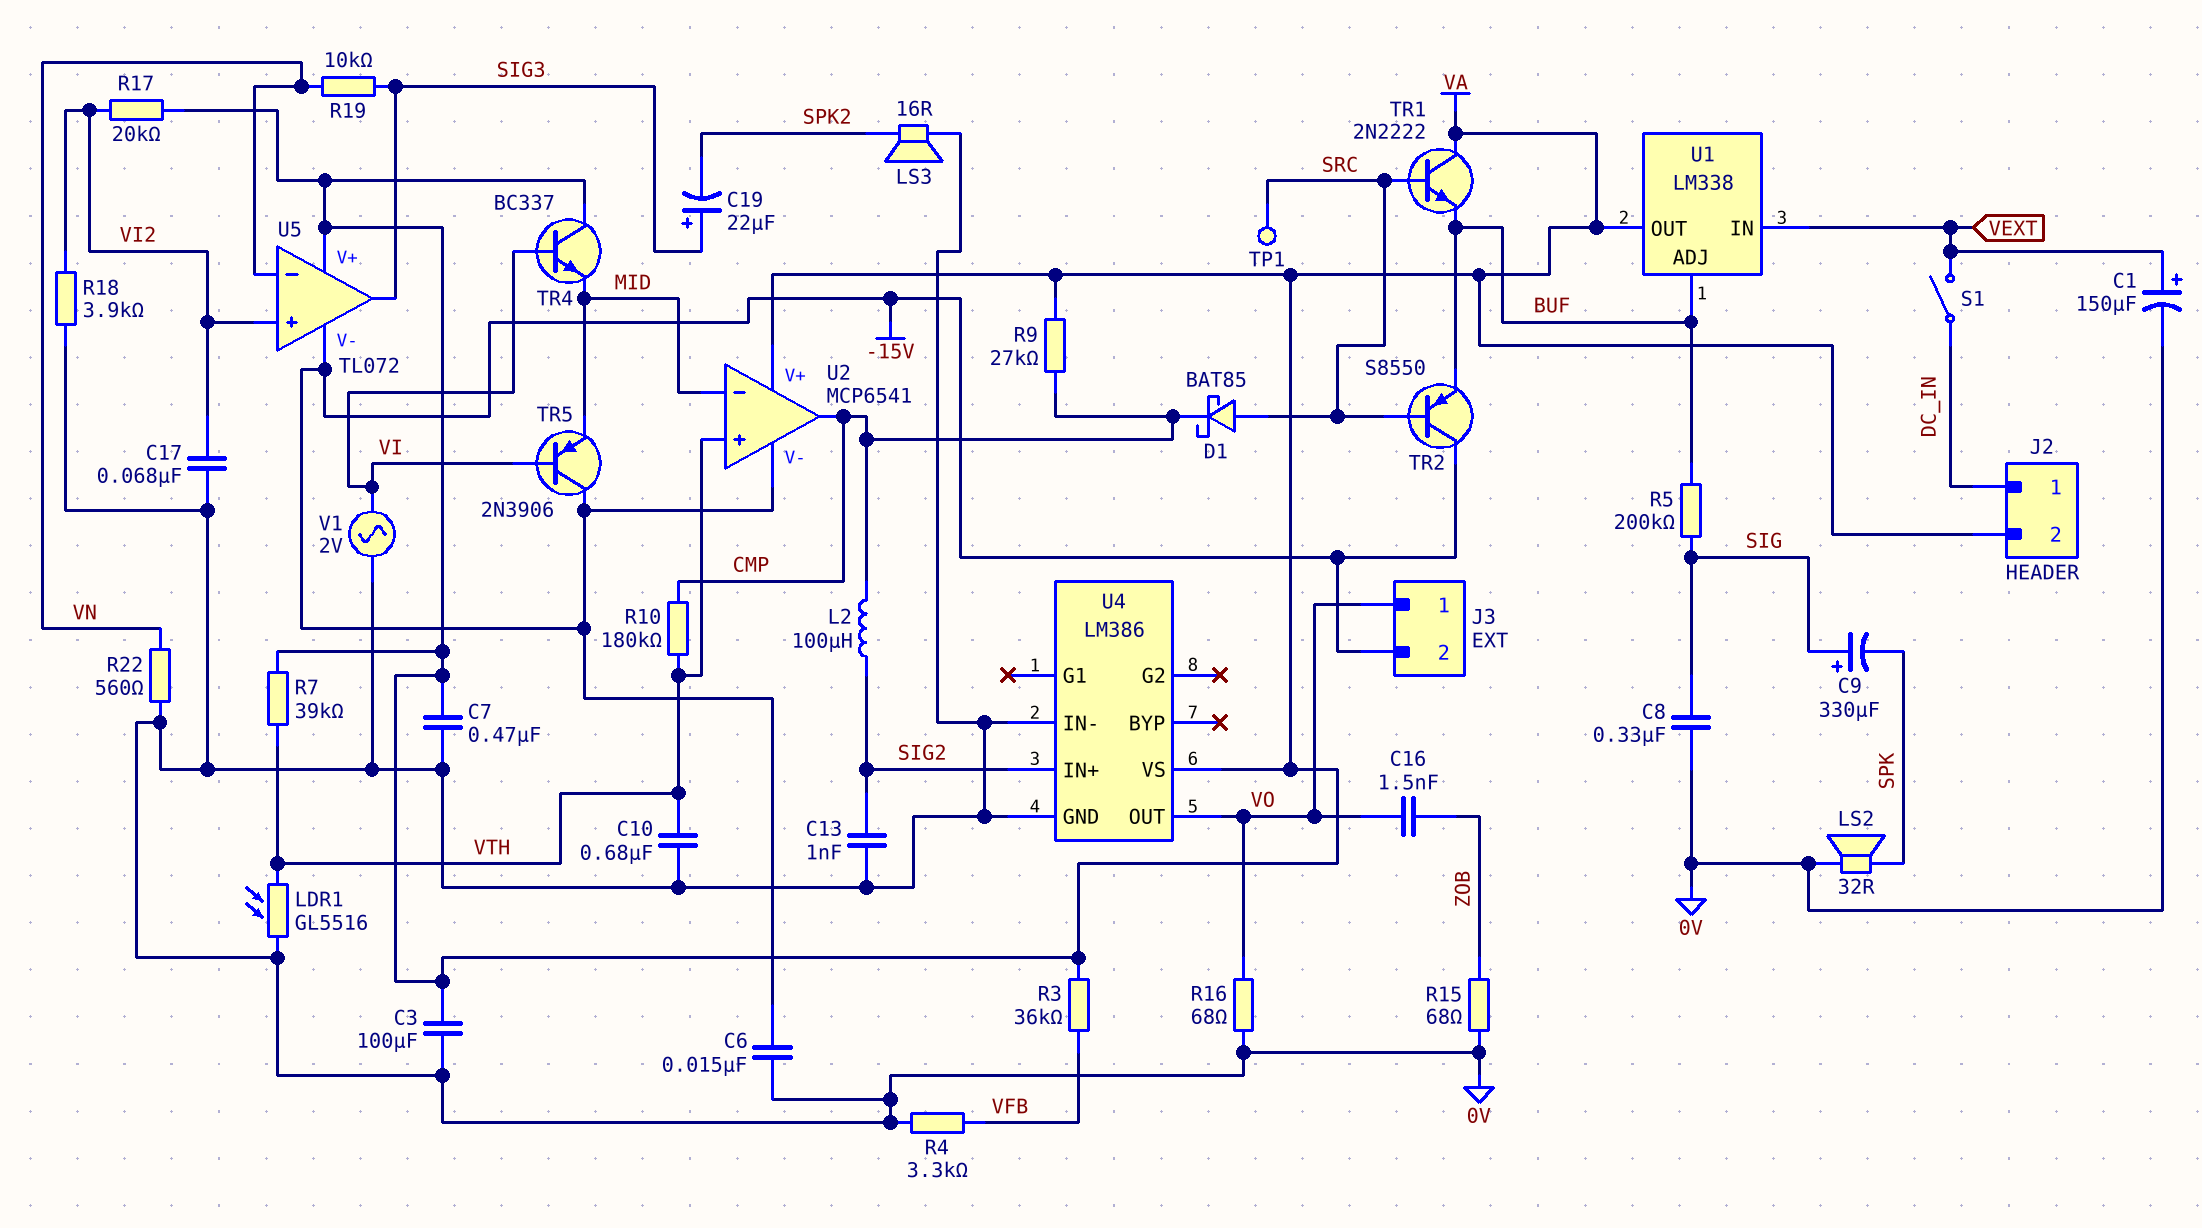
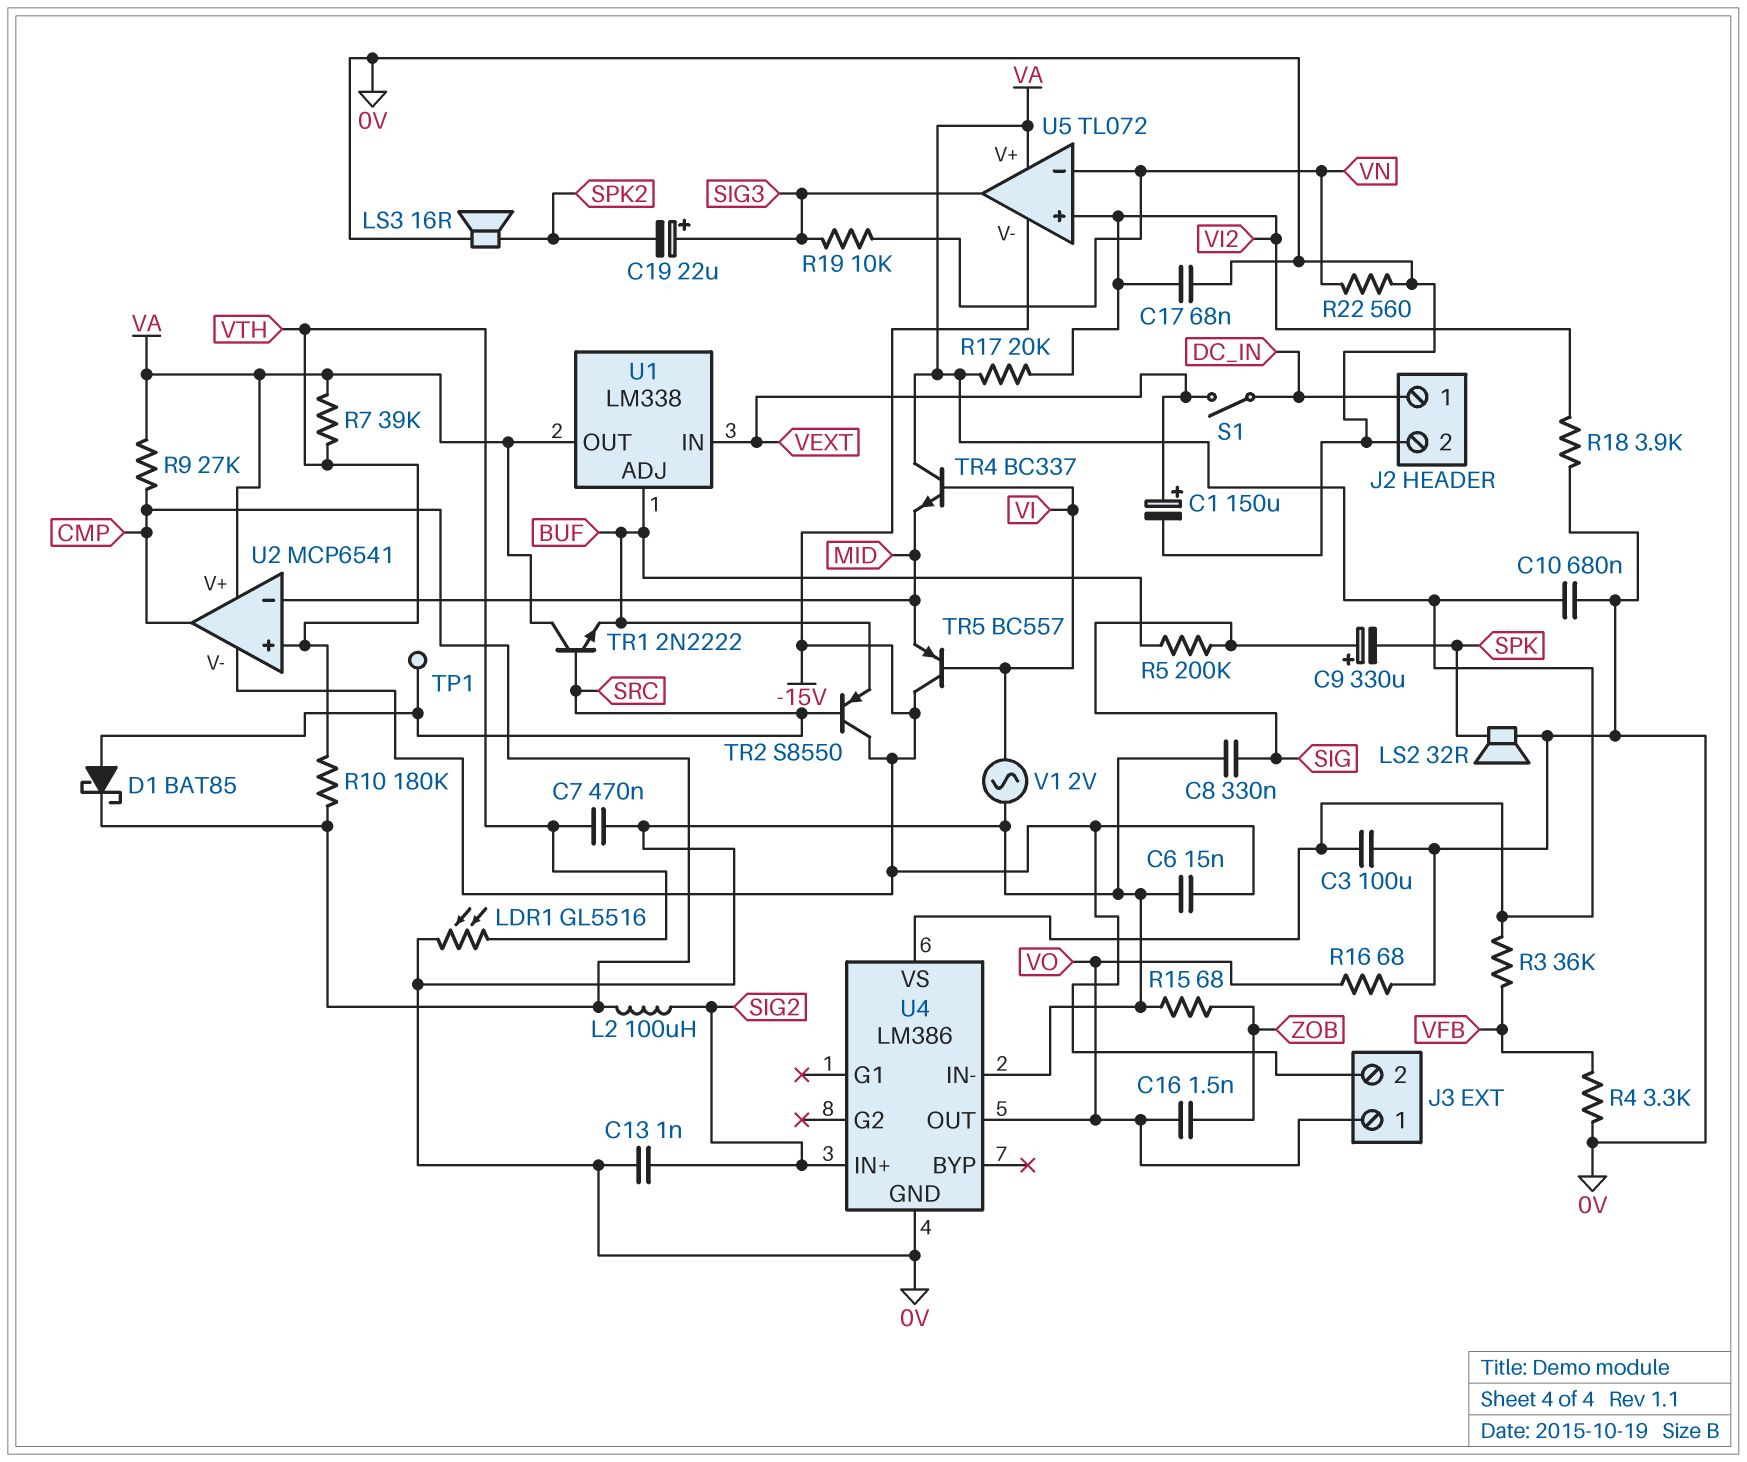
C7: 470nF (0V, VA) -> 470nF (0V, VTH)
C10: 680nF (0V, VTH) -> 680nF (0V, VA)
J2 pin 2: VA -> 0V
TR5: PNP 2N3906 (B VI, C -15V, E MID) -> PNP BC557 (B VI, C -15V, E MID)

